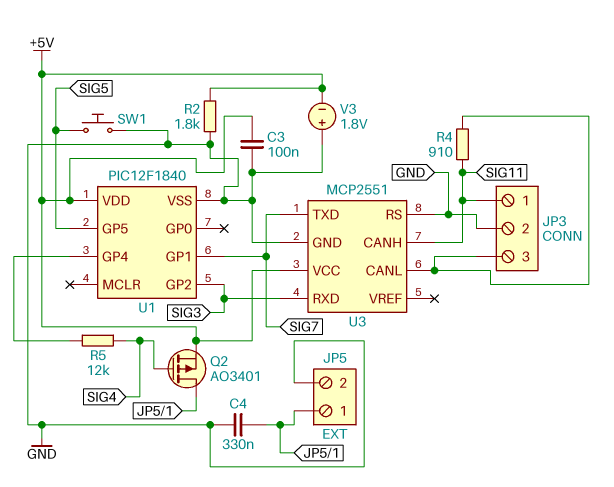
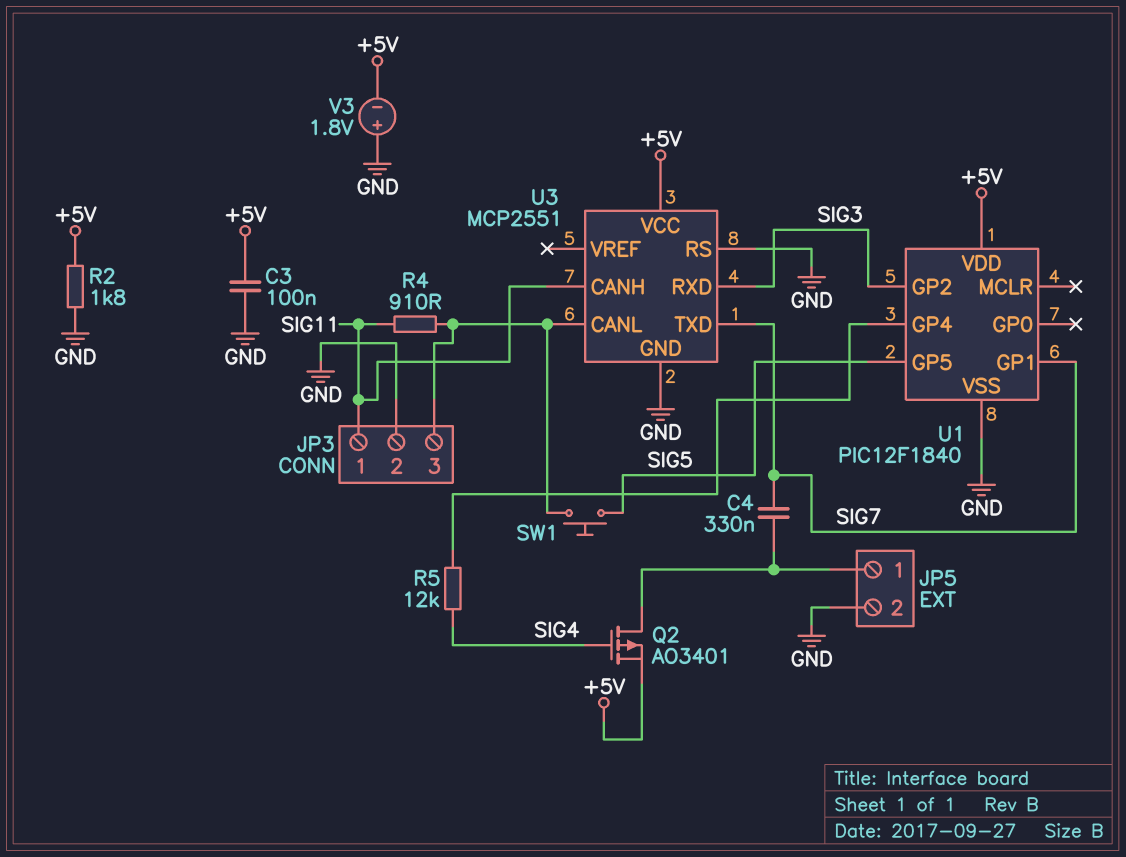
C4: 330nF (GND, JP5/1) -> 330nF (JP5/1, SIG7)
SW1: button (GND, SIG5) -> button (JP3/3, SIG5)

